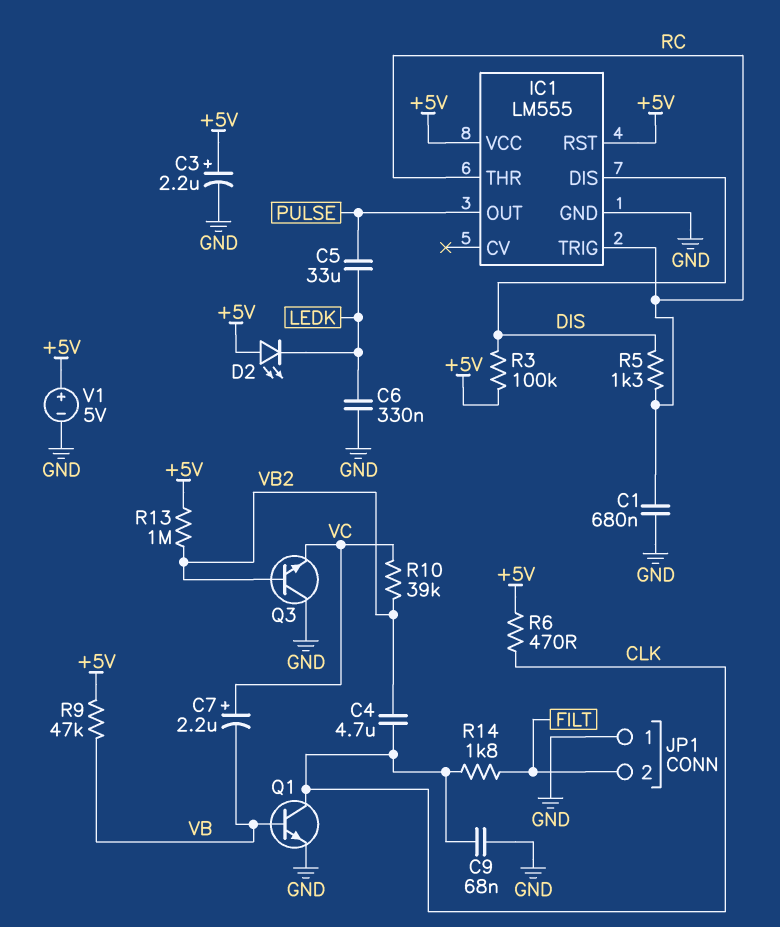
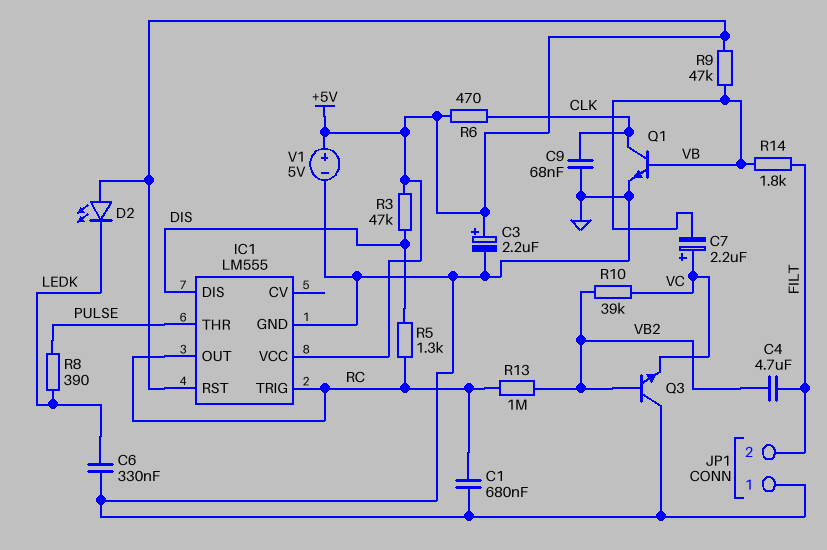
C4: 4.7uF (CLK, VB2) -> 4.7uF (FILT, VB2)
C5: 33uF (LEDK, PULSE) -> none
IC1 pin OUT: PULSE -> RC
IC1 pin THR: RC -> PULSE
R3: 100k (+5V, DIS) -> 47k (+5V, DIS)
R8: none -> 390 (LEDK, PULSE)
R13: 1M (+5V, VB2) -> 1M (RC, VB2)
R14: 1.8k (CLK, FILT) -> 1.8k (FILT, VB)

